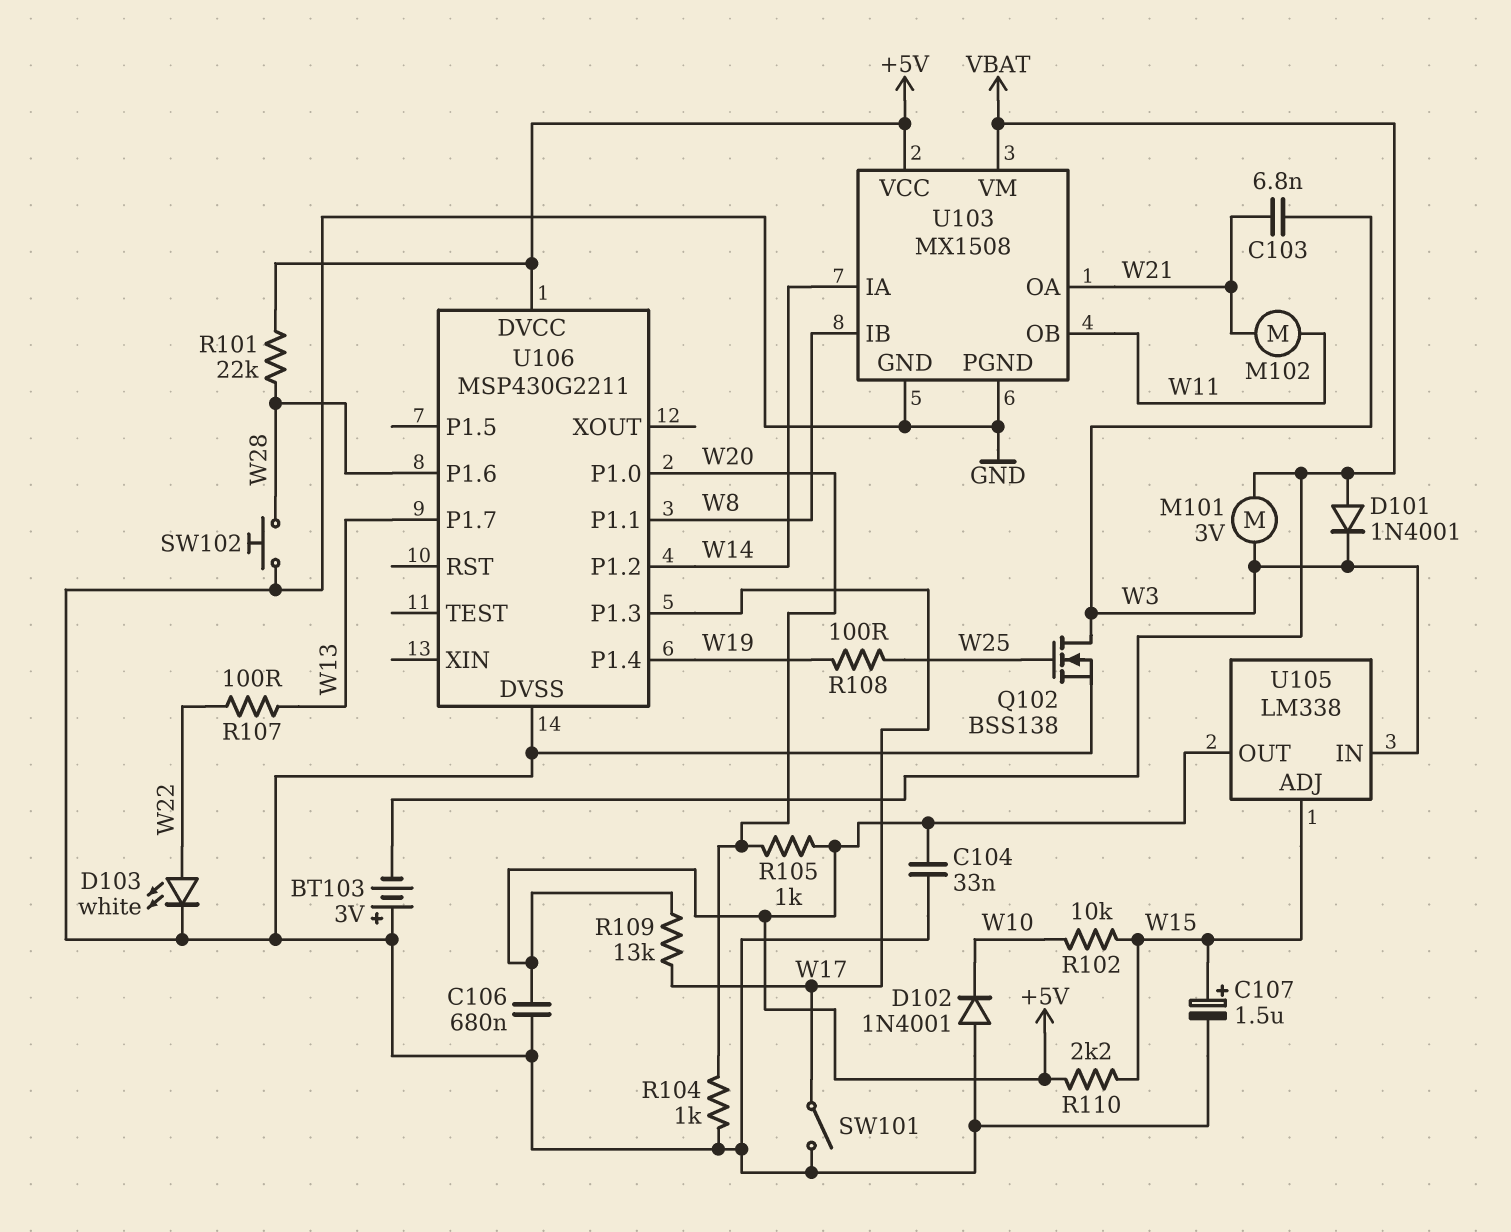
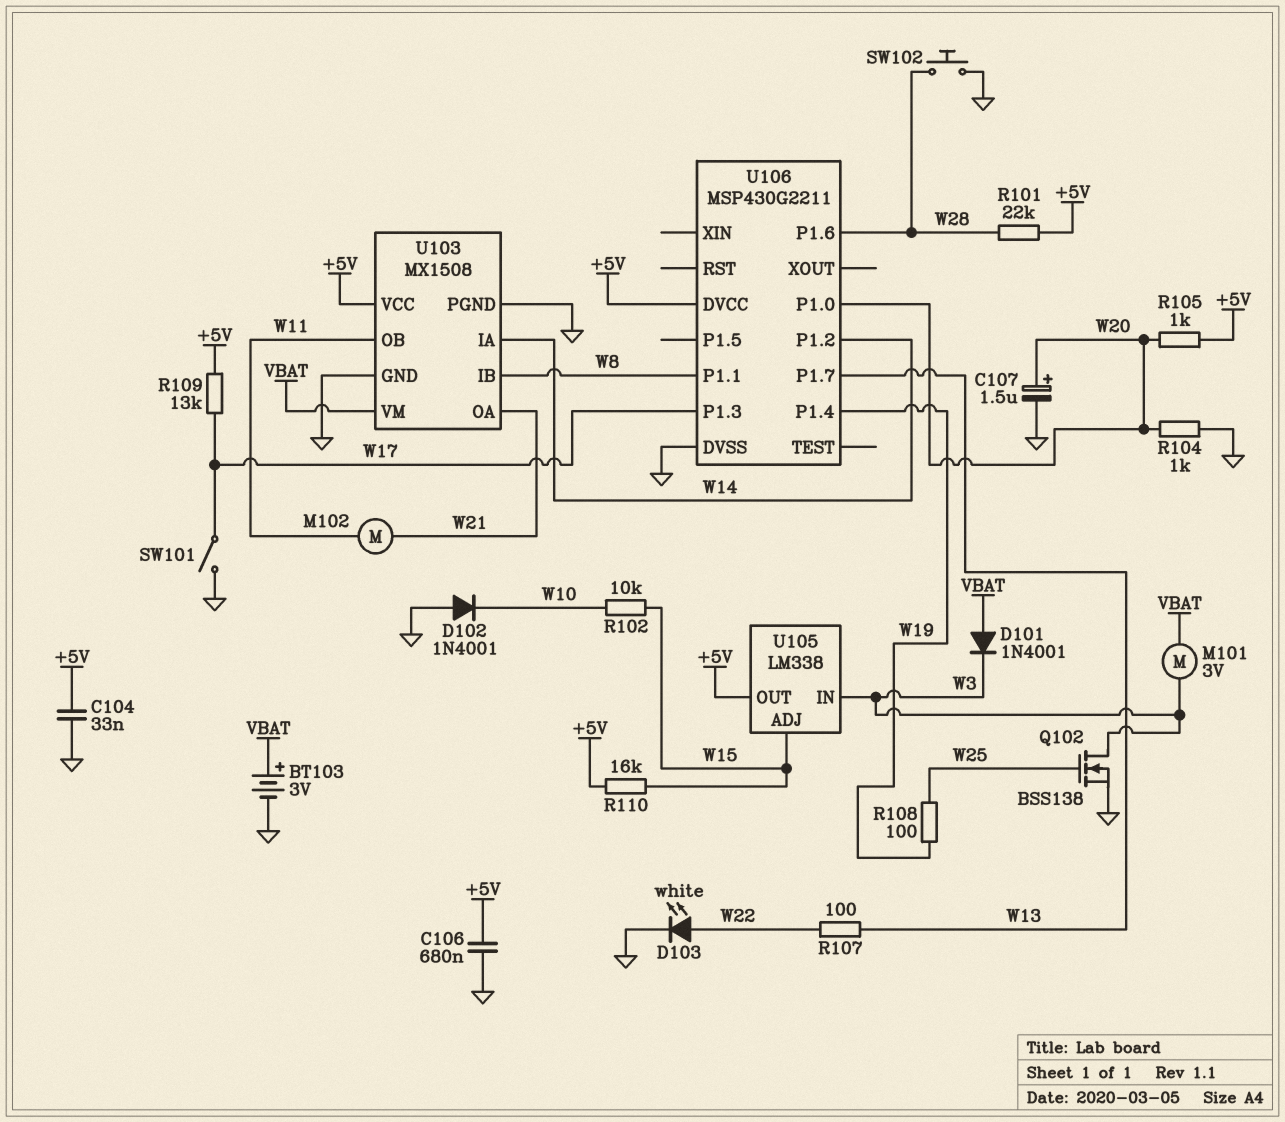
BT103: 3V (plus GND, minus VBAT) -> 3V (plus VBAT, minus GND)
C103: 6.8nF (W3, W21) -> none
C107: 1.5uF (plus W15, minus GND) -> 1.5uF (plus W20, minus GND)
R110: 2.2k (+5V, W15) -> 16k (+5V, W15)

